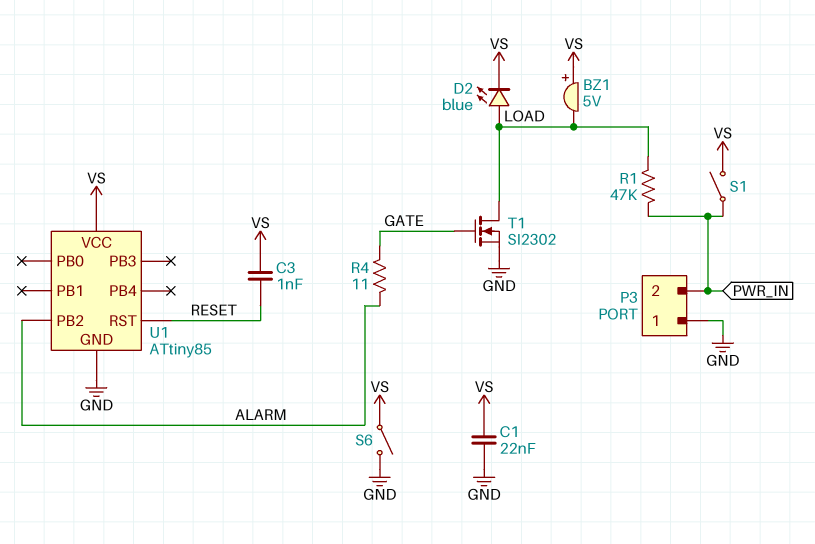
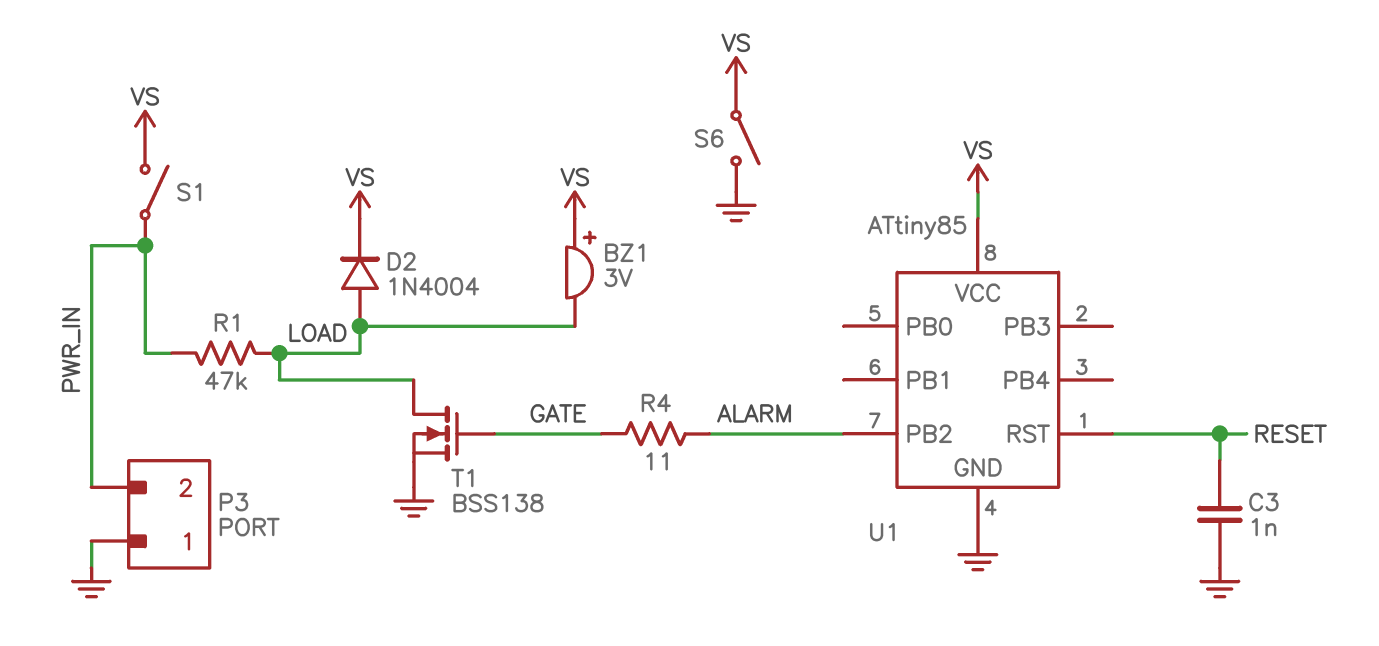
BZ1: buzzer 5V (plus VS, minus LOAD) -> buzzer 3V (plus VS, minus LOAD)
C1: 22nF (GND, VS) -> none
C3: 1nF (RESET, VS) -> 1nF (GND, RESET)
D2: LED blue (A LOAD, K VS) -> diode 1N4004 (A LOAD, K VS)
T1: NMOS SI2302 (G GATE, D LOAD, S GND) -> NMOS BSS138 (G GATE, D LOAD, S GND)

